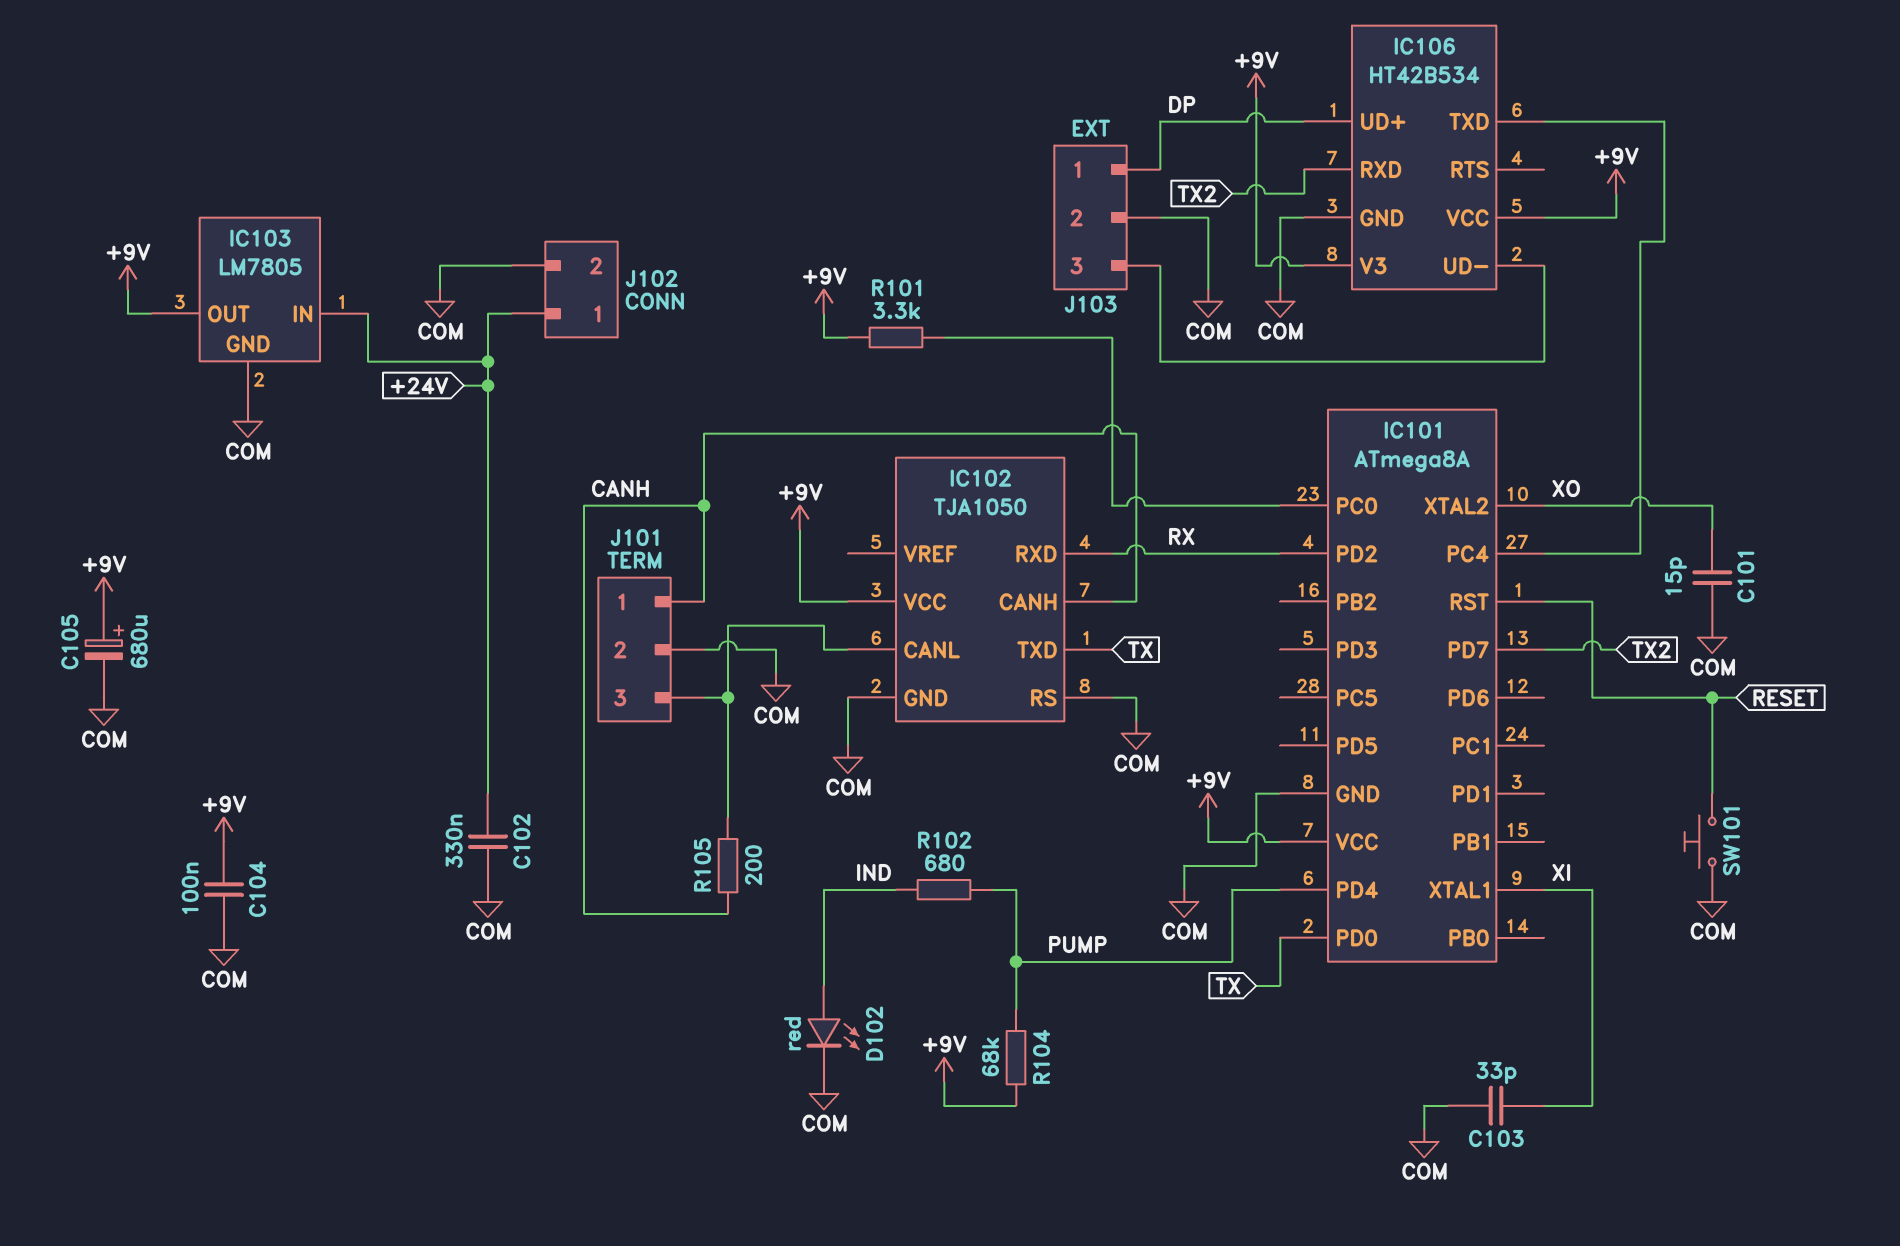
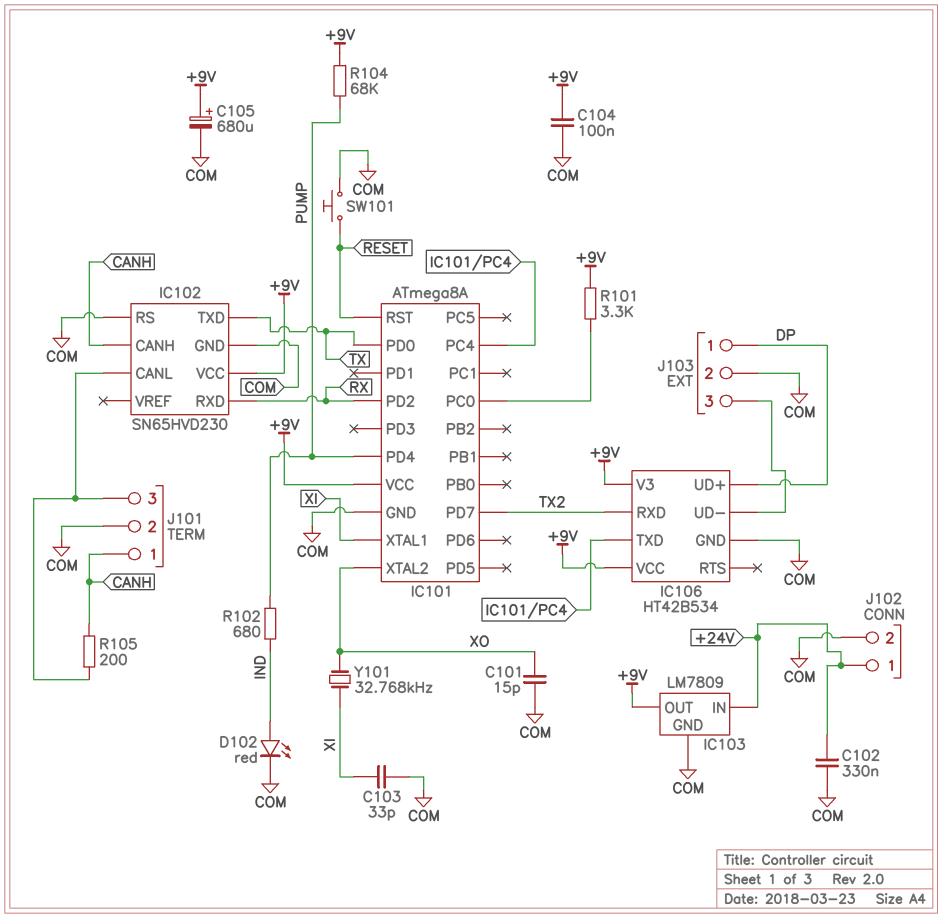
IC102: TJA1050 -> SN65HVD230
IC103: LM7805 -> LM7809
Y101: none -> 32.768kHz (XI, XO)

